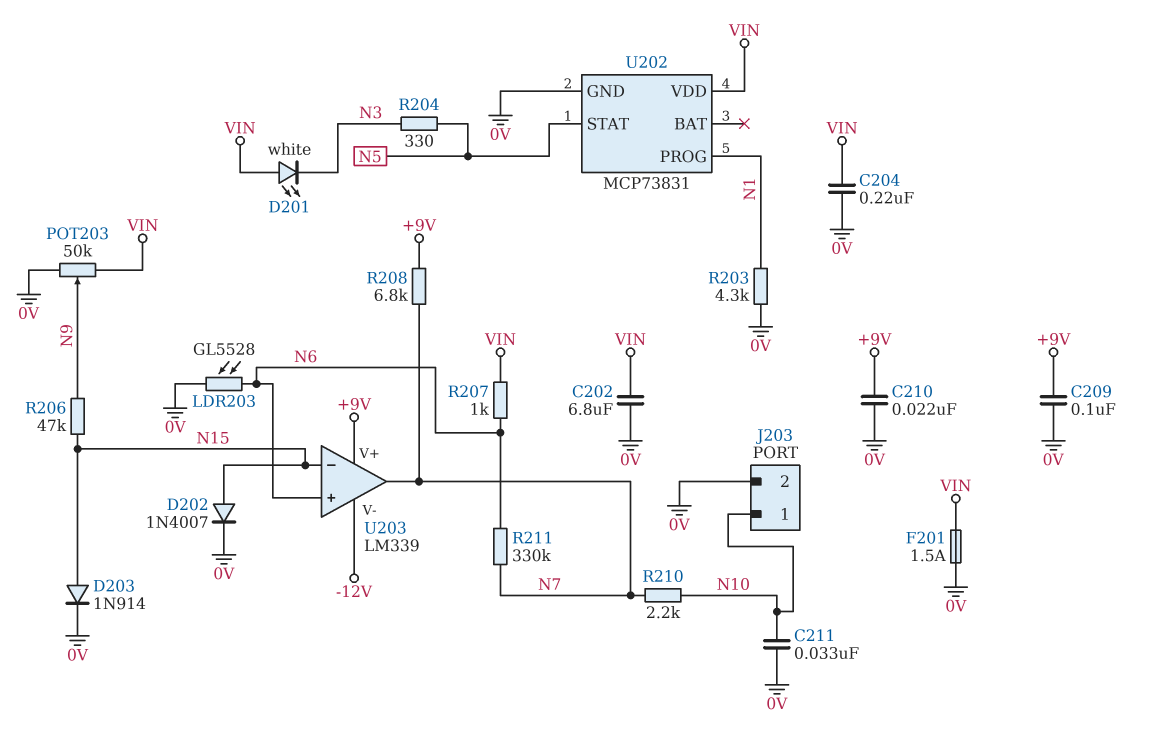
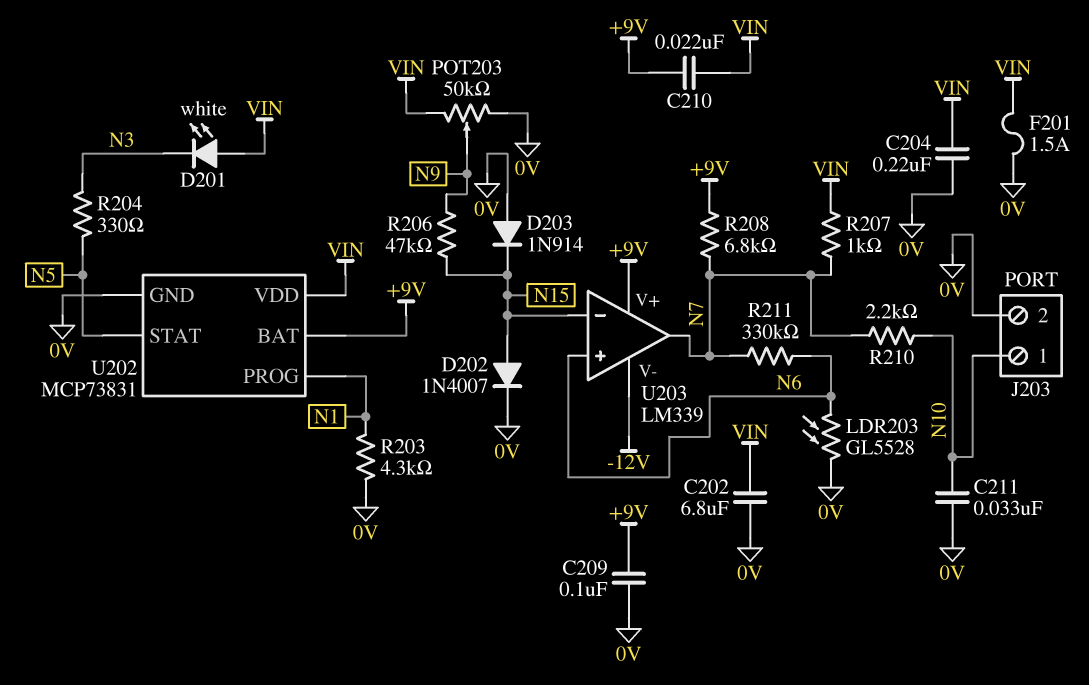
C210: 22nF (+9V, 0V) -> 22nF (+9V, VIN)
D203: diode 1N914 (A N15, K 0V) -> diode 1N914 (A 0V, K N15)
R207: 1k (N6, VIN) -> 1k (N7, VIN)
U202 pin BAT: none -> +9V

